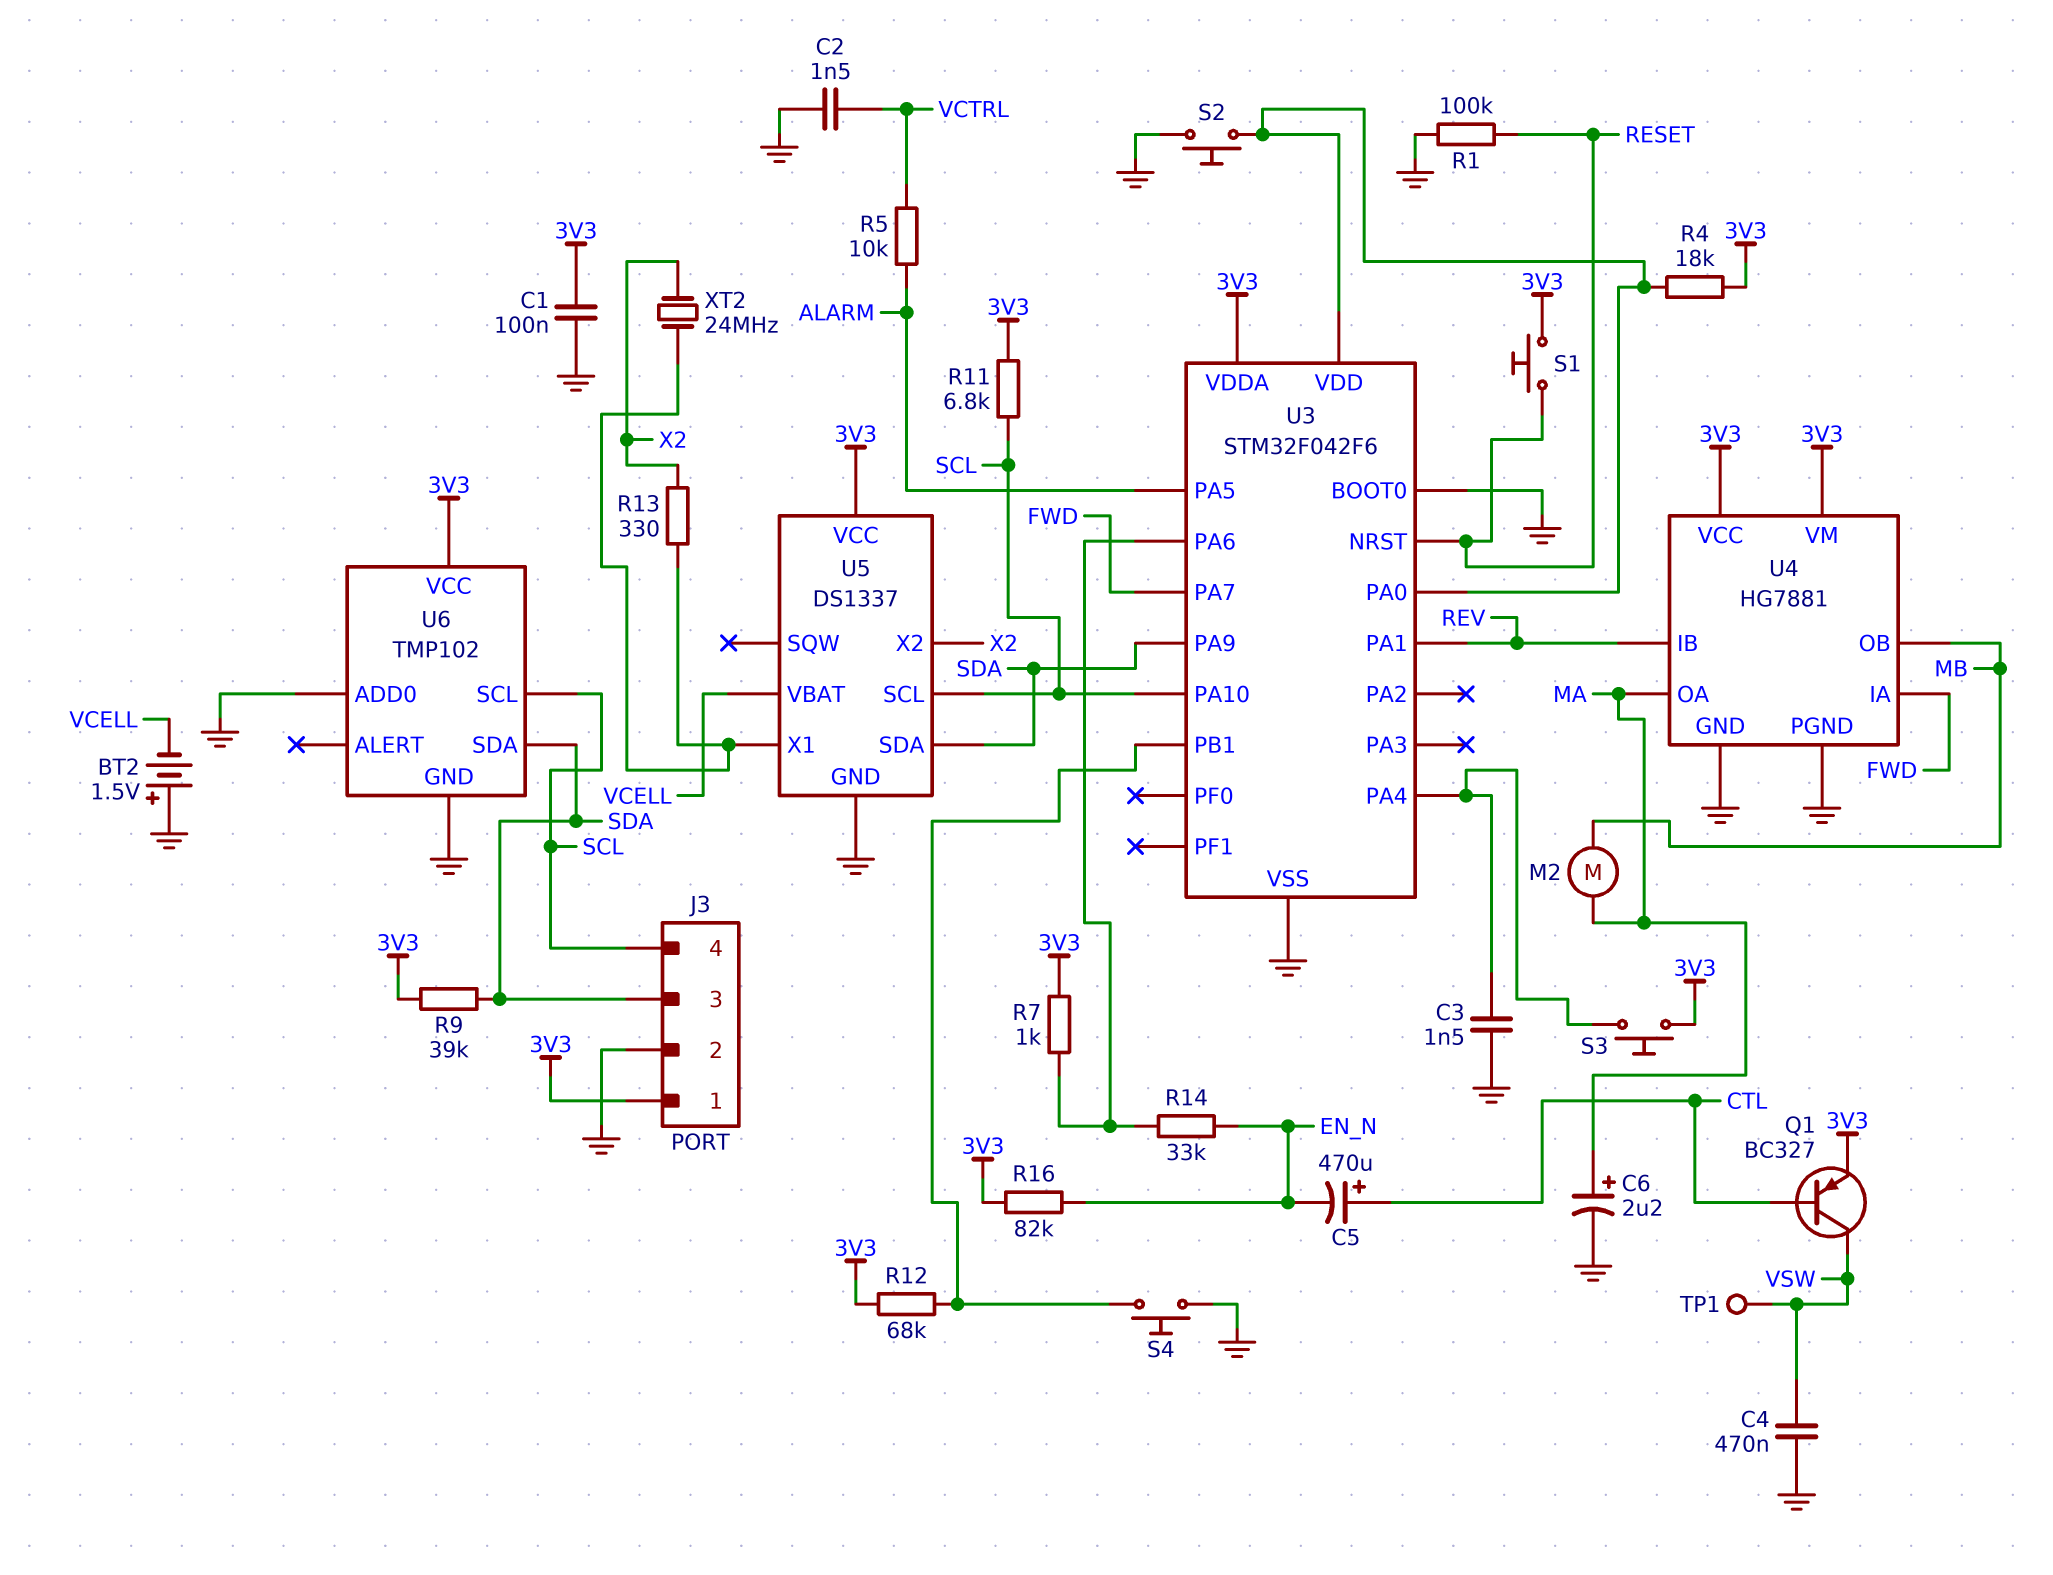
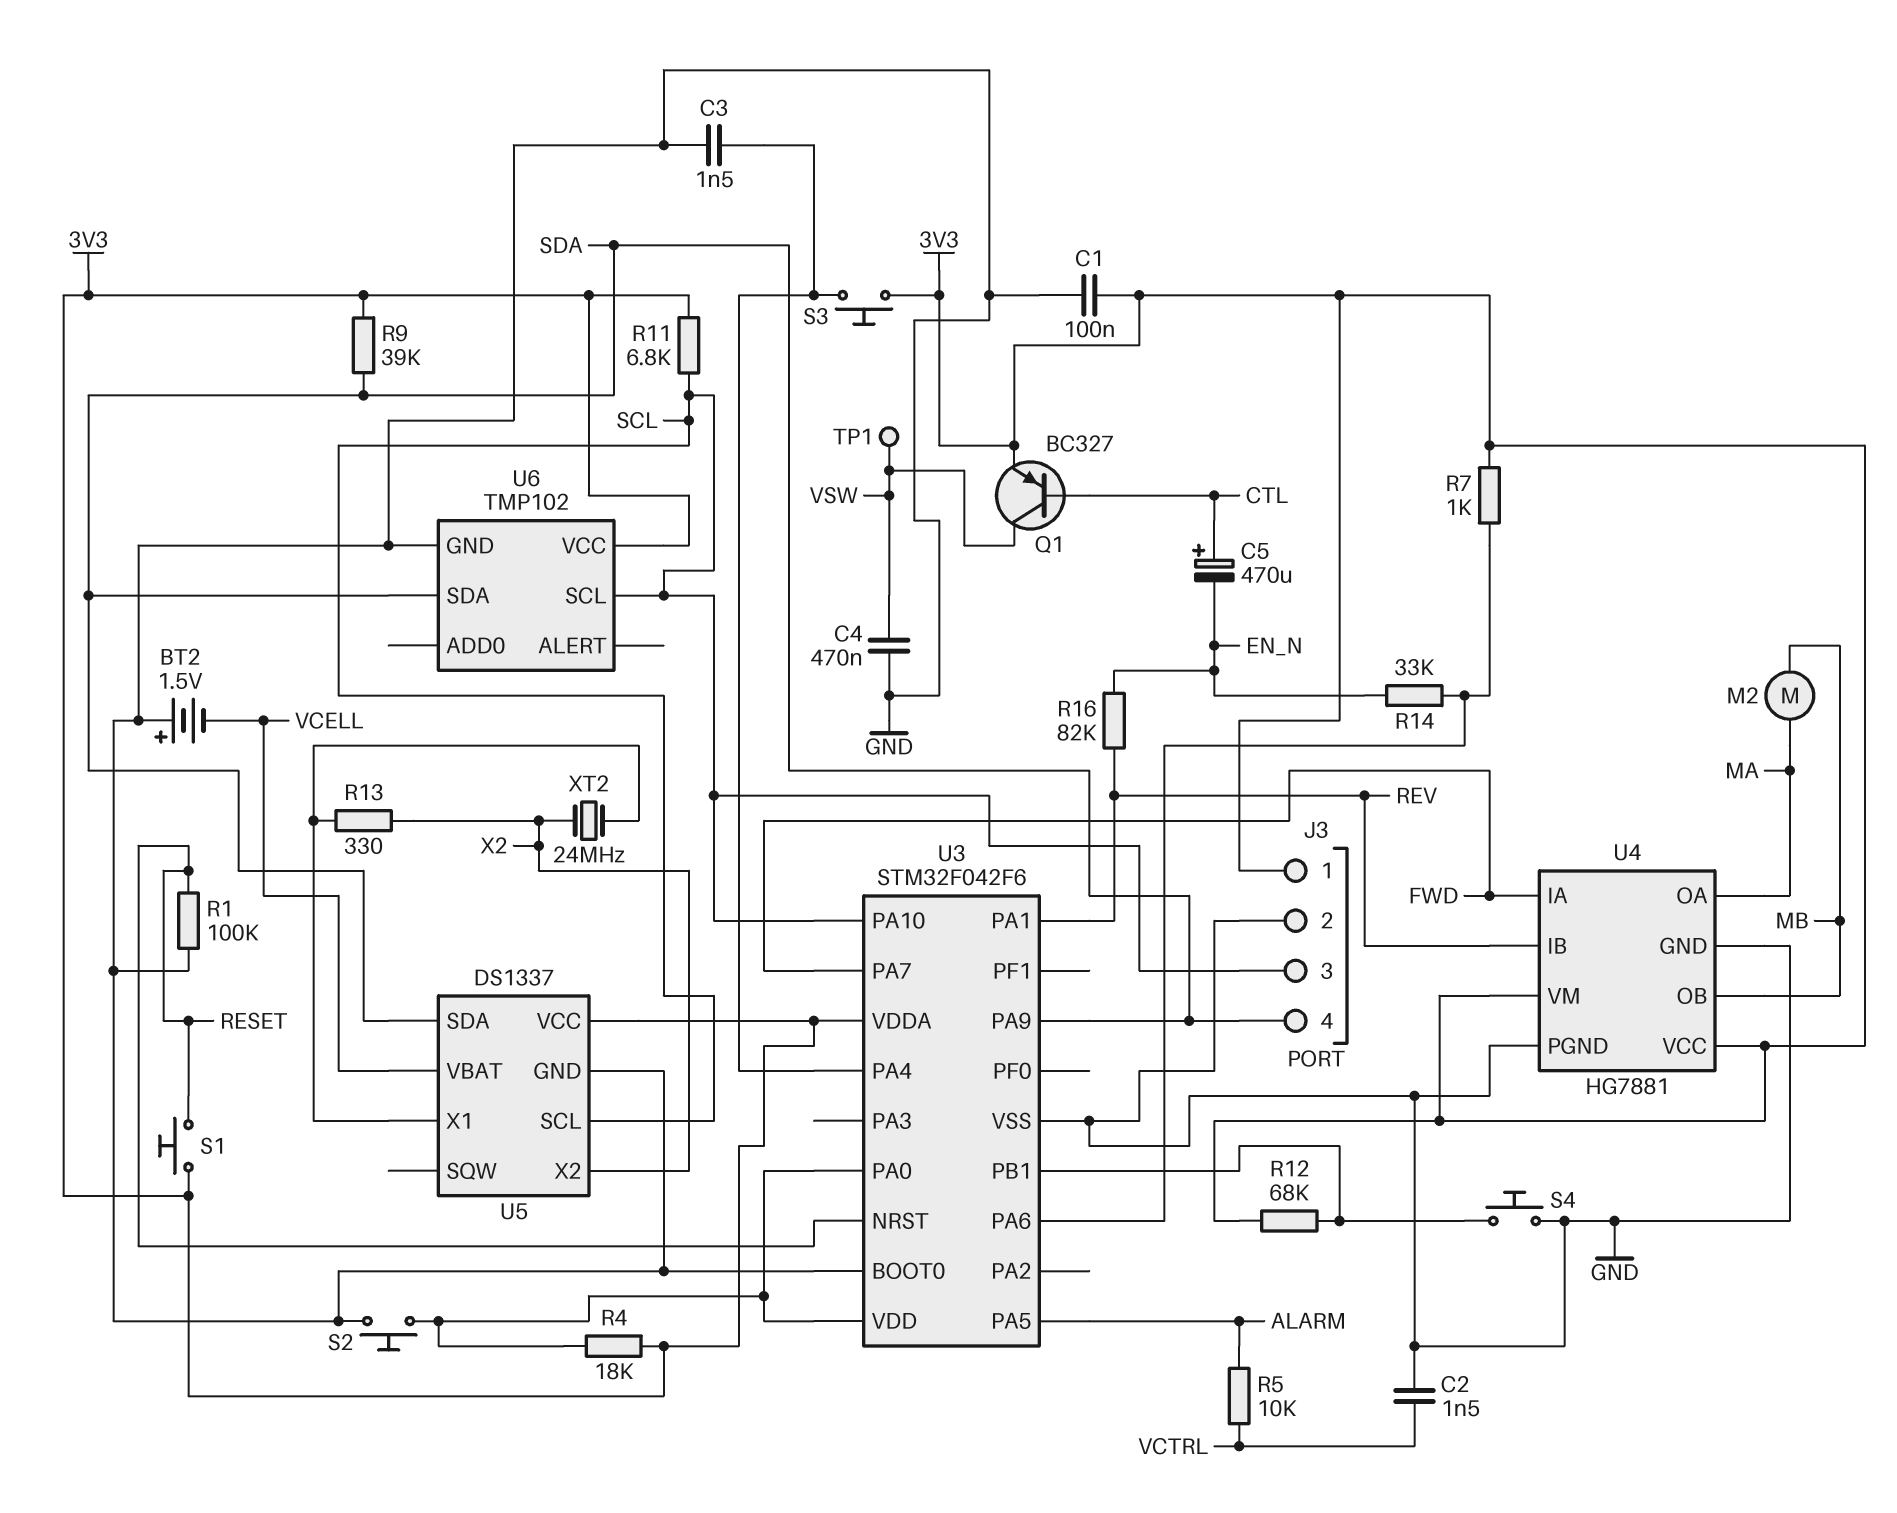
C6: 2.2uF (plus MA, minus GND) -> none
J3 pin 3: SDA -> SCL
J3 pin 4: SCL -> SDA
R16: 82k (3V3, EN_N) -> 82k (EN_N, REV)
U6 pin ADD0: GND -> none

